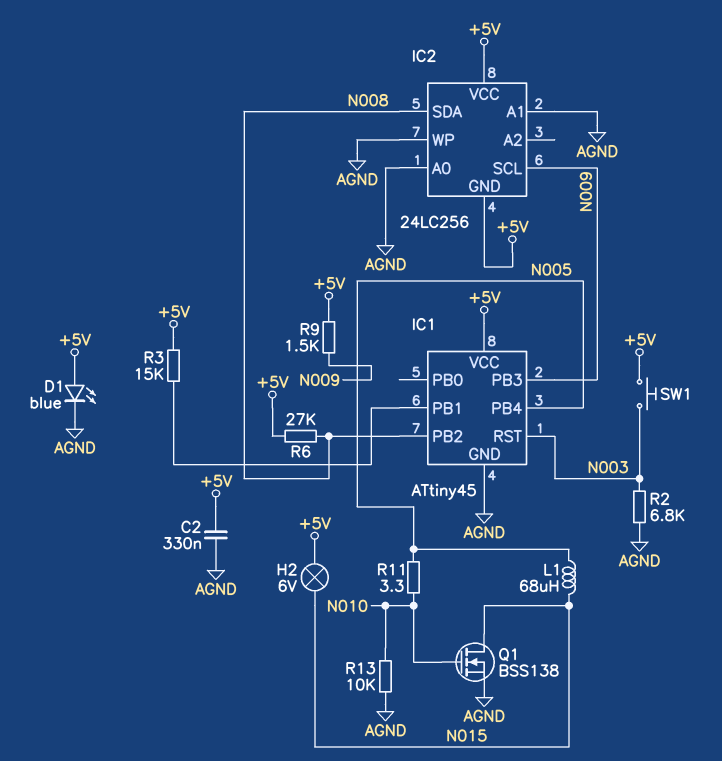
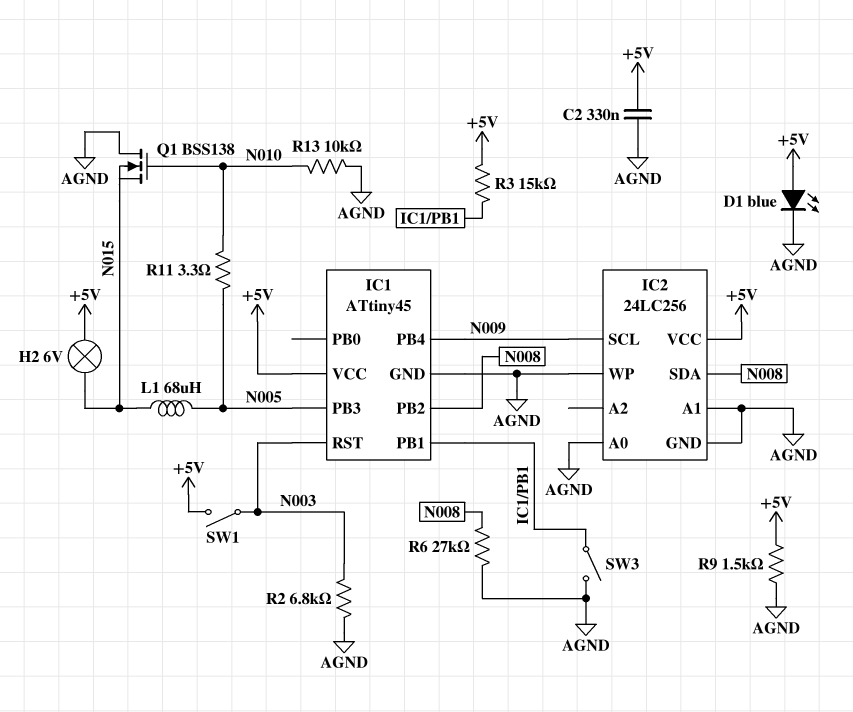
IC1 pin PB3: N009 -> N005
IC1 pin PB4: N005 -> N009
IC2 pin GND: +5V -> AGND
Q1: NMOS BSS138 (G N010, D N015, S AGND) -> NMOS BSS138 (G N010, D AGND, S N015)
R6: 27k (+5V, N008) -> 27k (AGND, N008)
R9: 1.5k (+5V, N009) -> 1.5k (+5V, AGND)
SW1: button (+5V, N003) -> switch (+5V, N003)
SW3: none -> switch (AGND, IC1/PB1)

